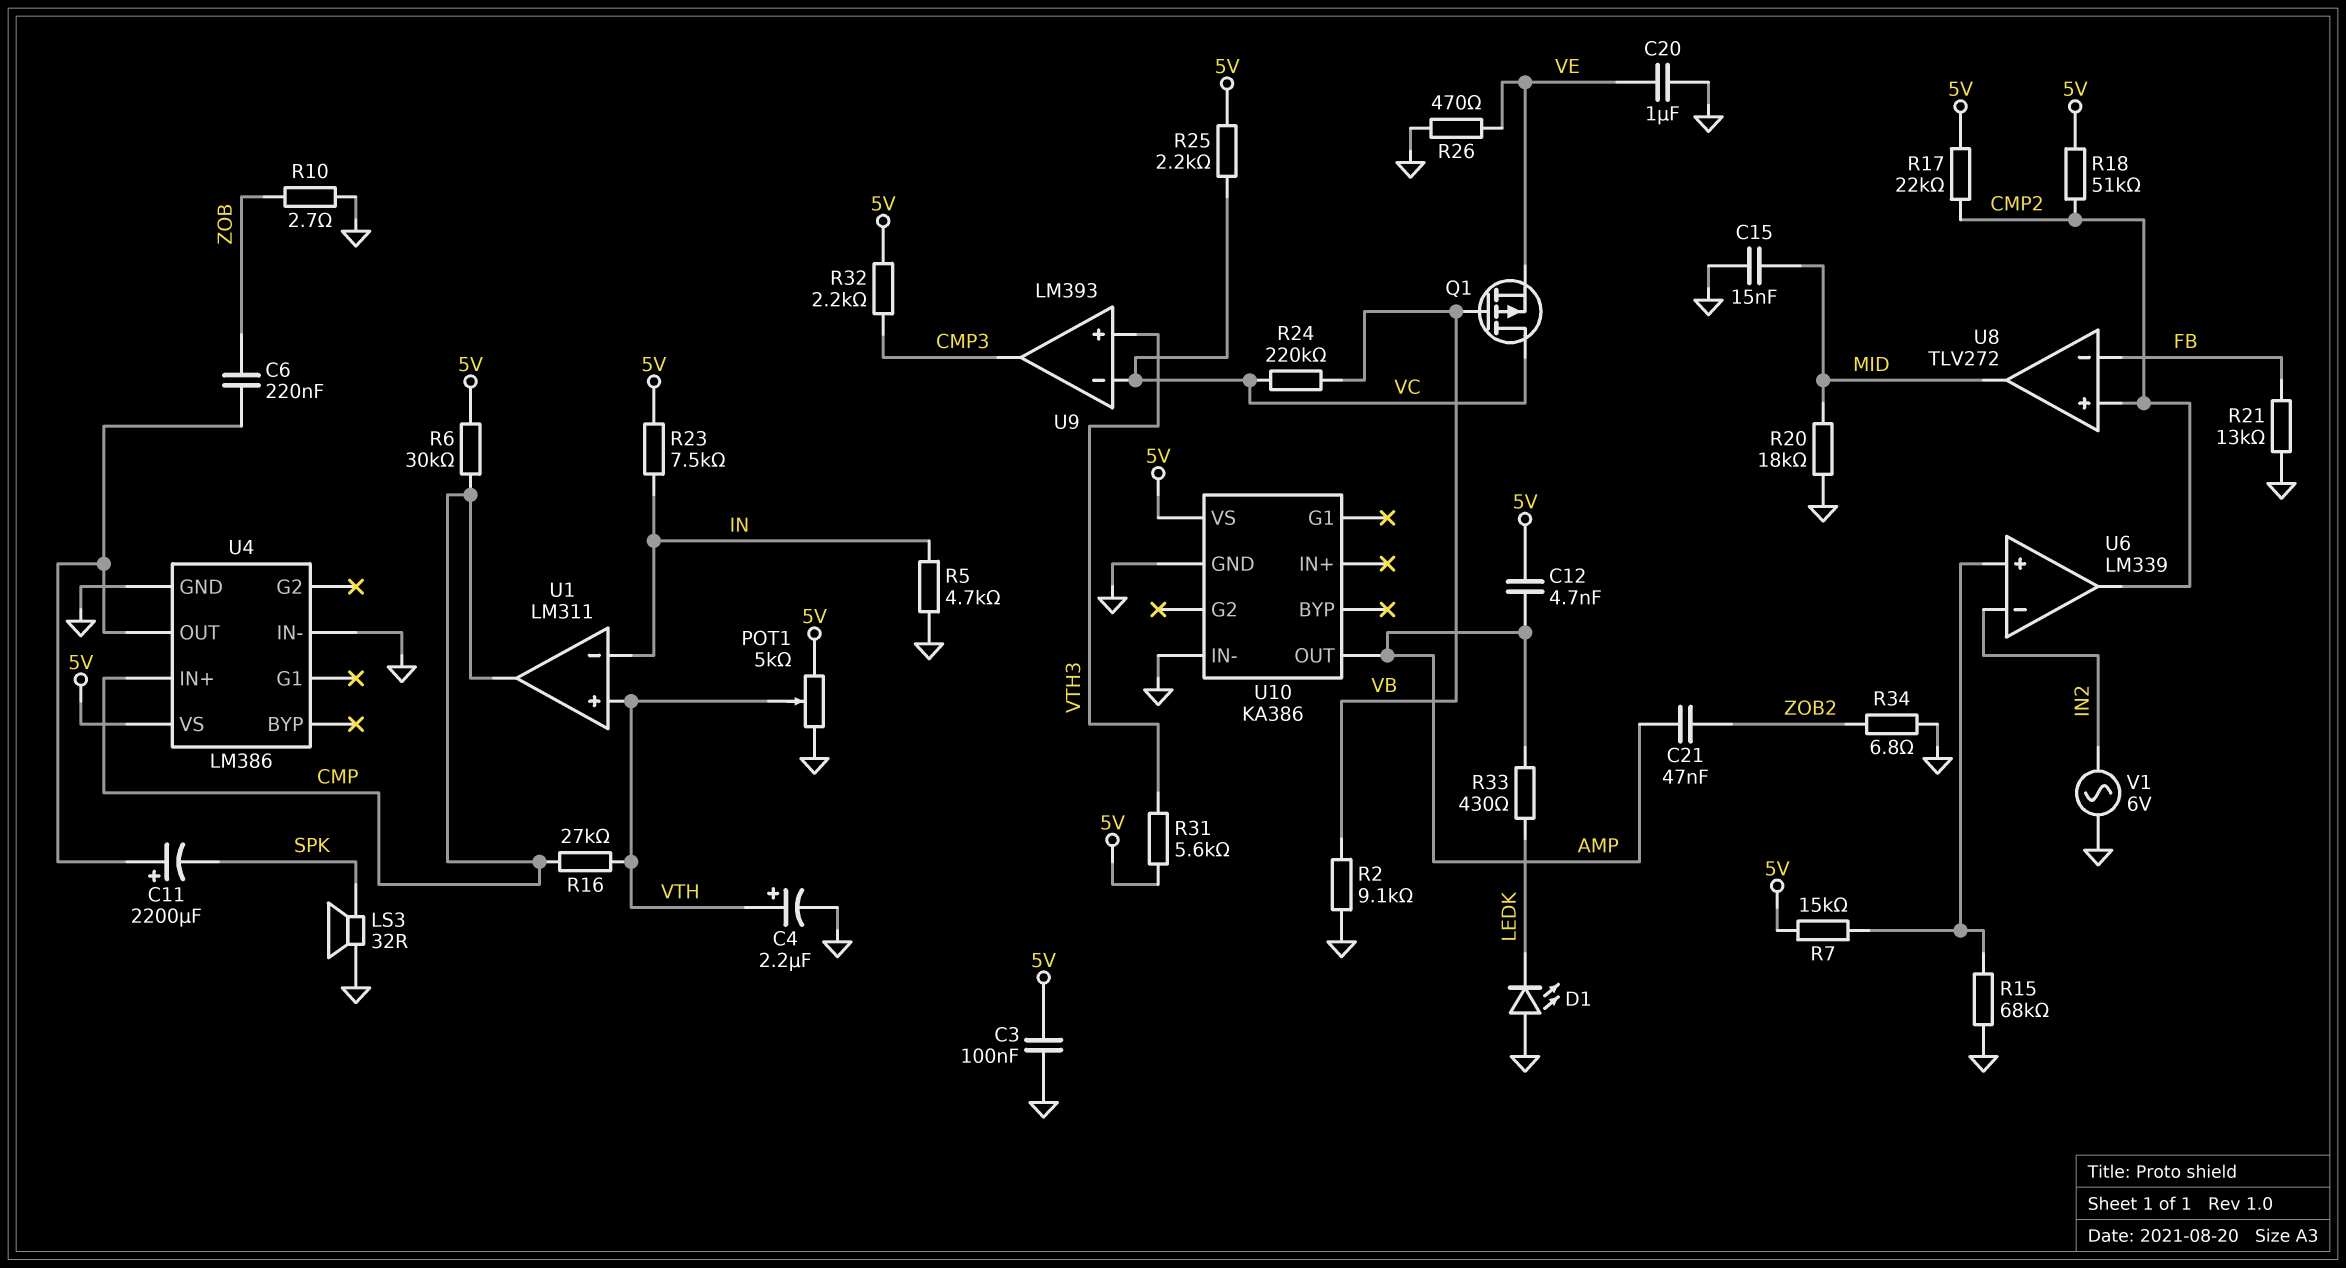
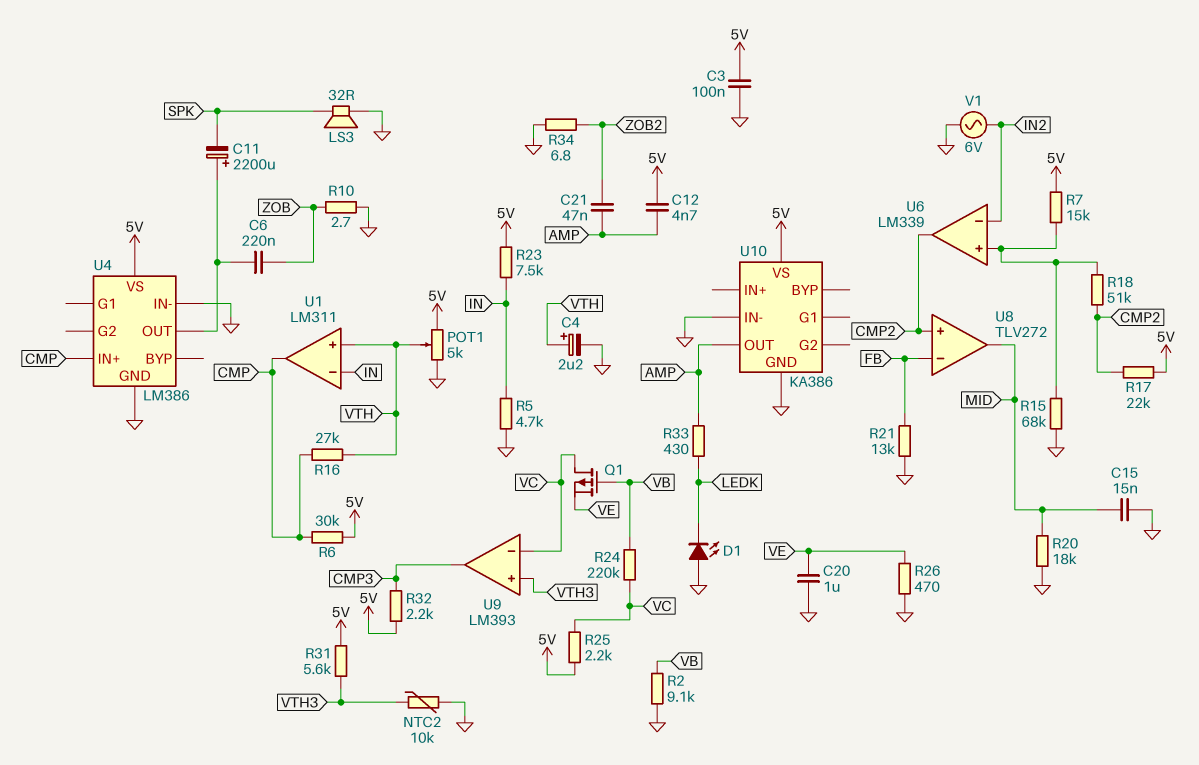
NTC2: none -> 10k (GND, VTH3)
R18: 51k (5V, CMP2) -> 51k (CMP2, U6/in+)

